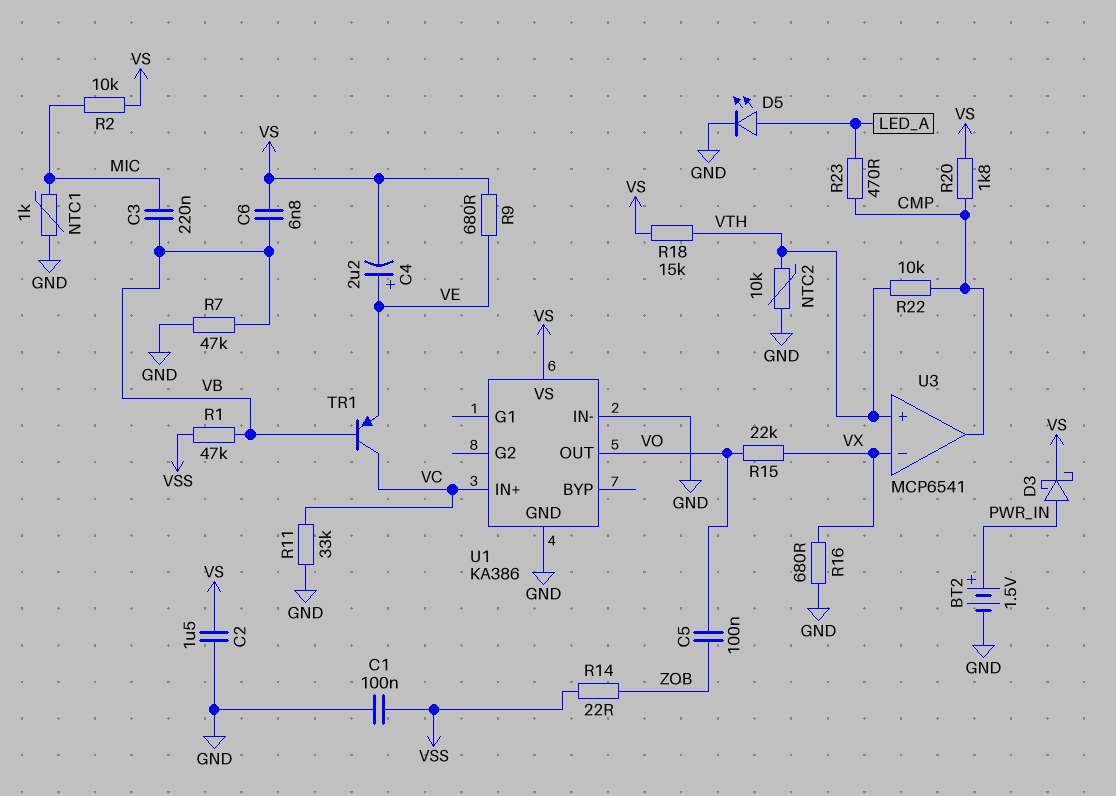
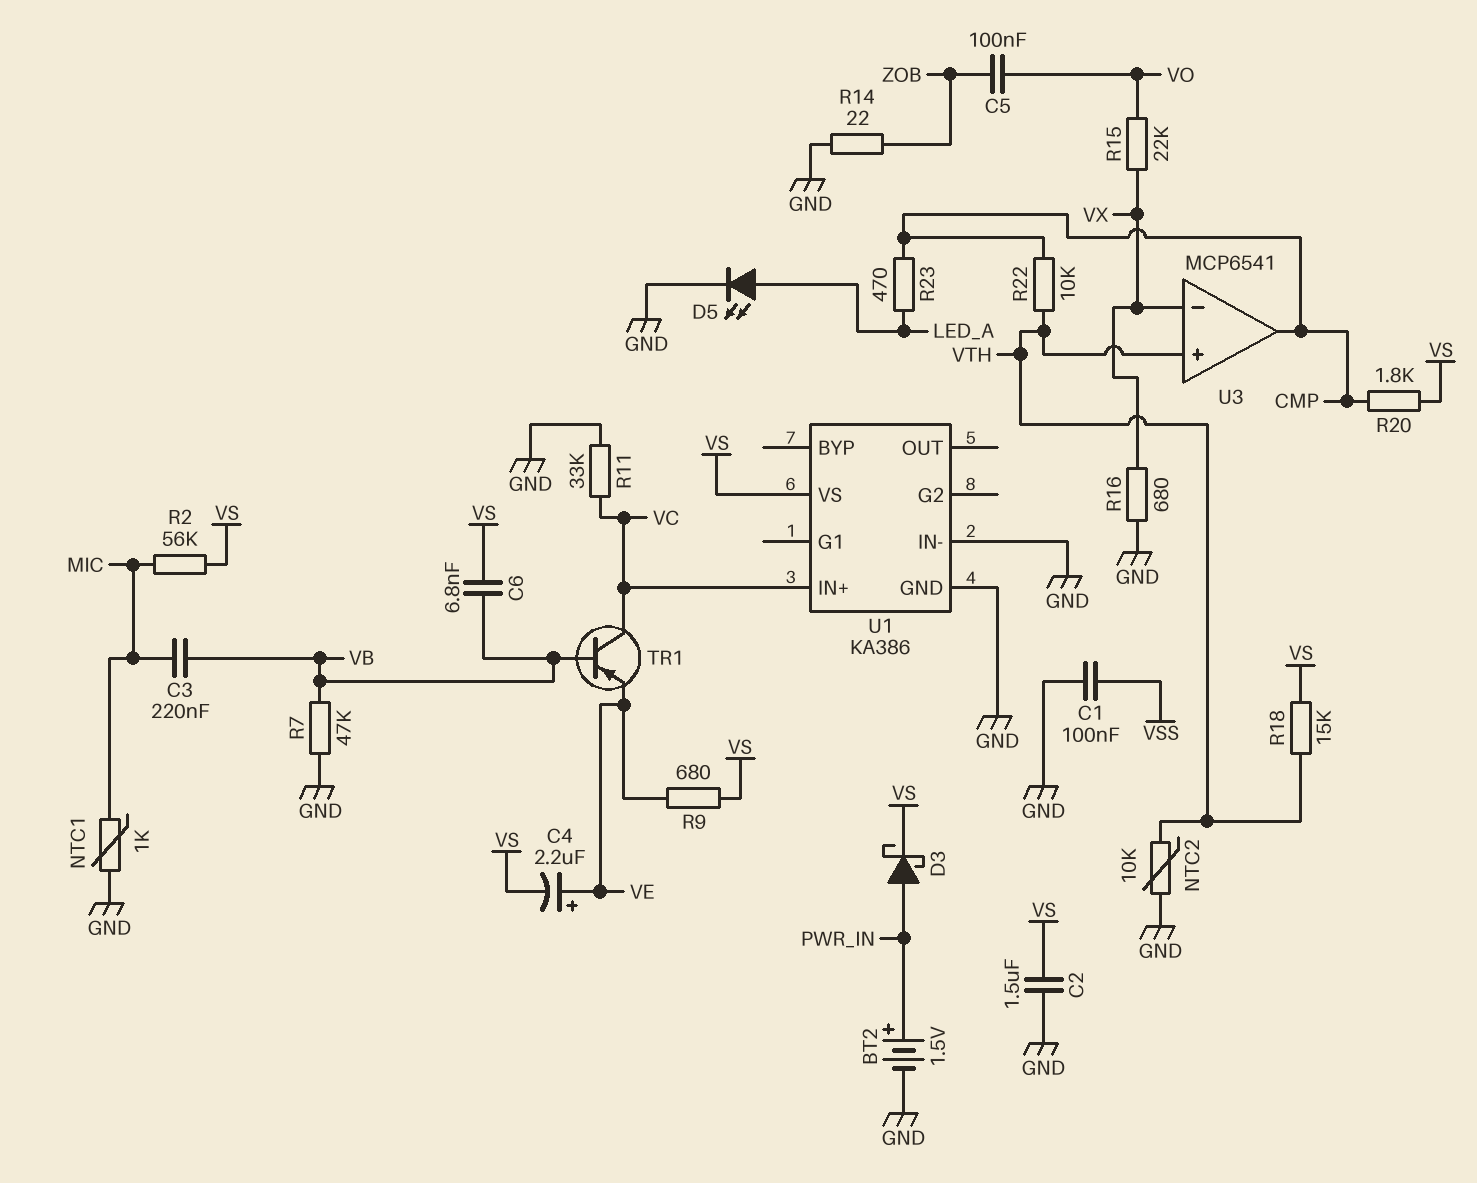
R1: 47k (VB, VSS) -> none
R2: 10k (MIC, VS) -> 56k (MIC, VS)
R14: 22 (VSS, ZOB) -> 22 (GND, ZOB)
U1 pin OUT: VO -> none

